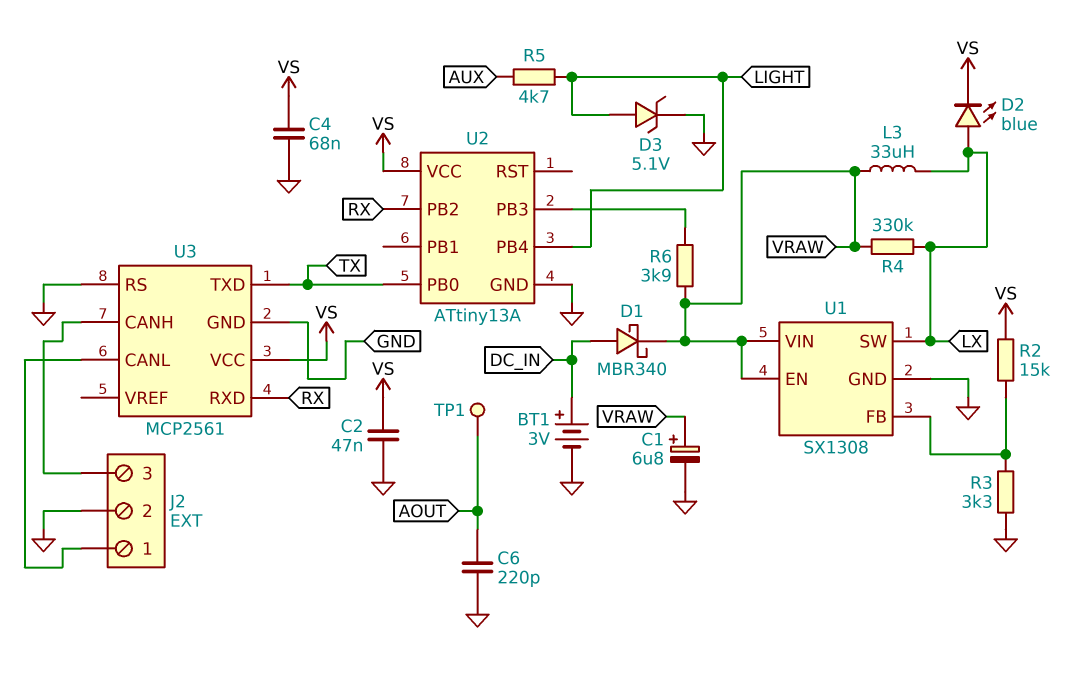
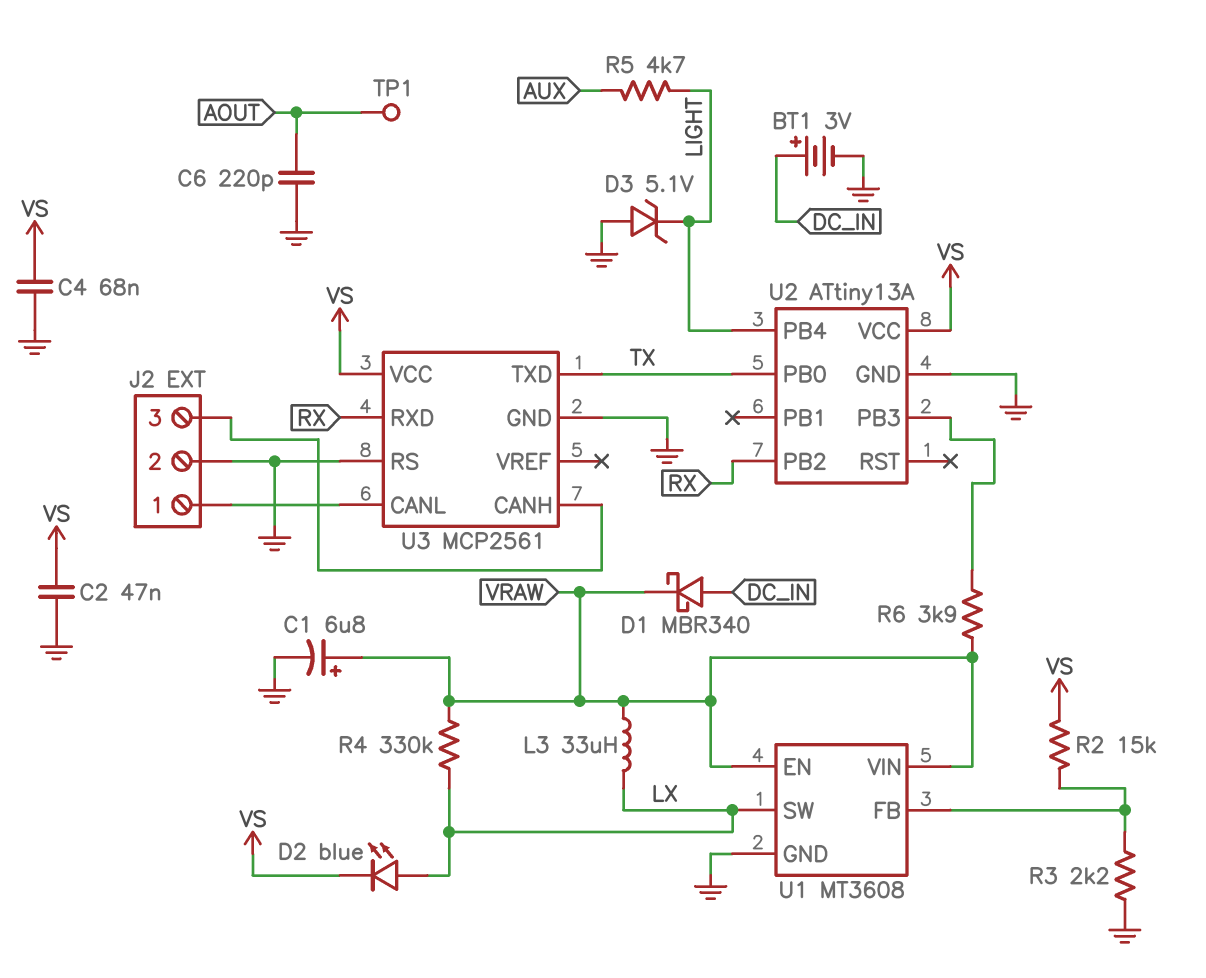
D3: zener 5.1V (A LIGHT, K GND) -> zener 5.1V (A GND, K LIGHT)
R3: 3.3k (GND, U1/FB) -> 2.2k (GND, U1/FB)
U1: SX1308 -> MT3608

